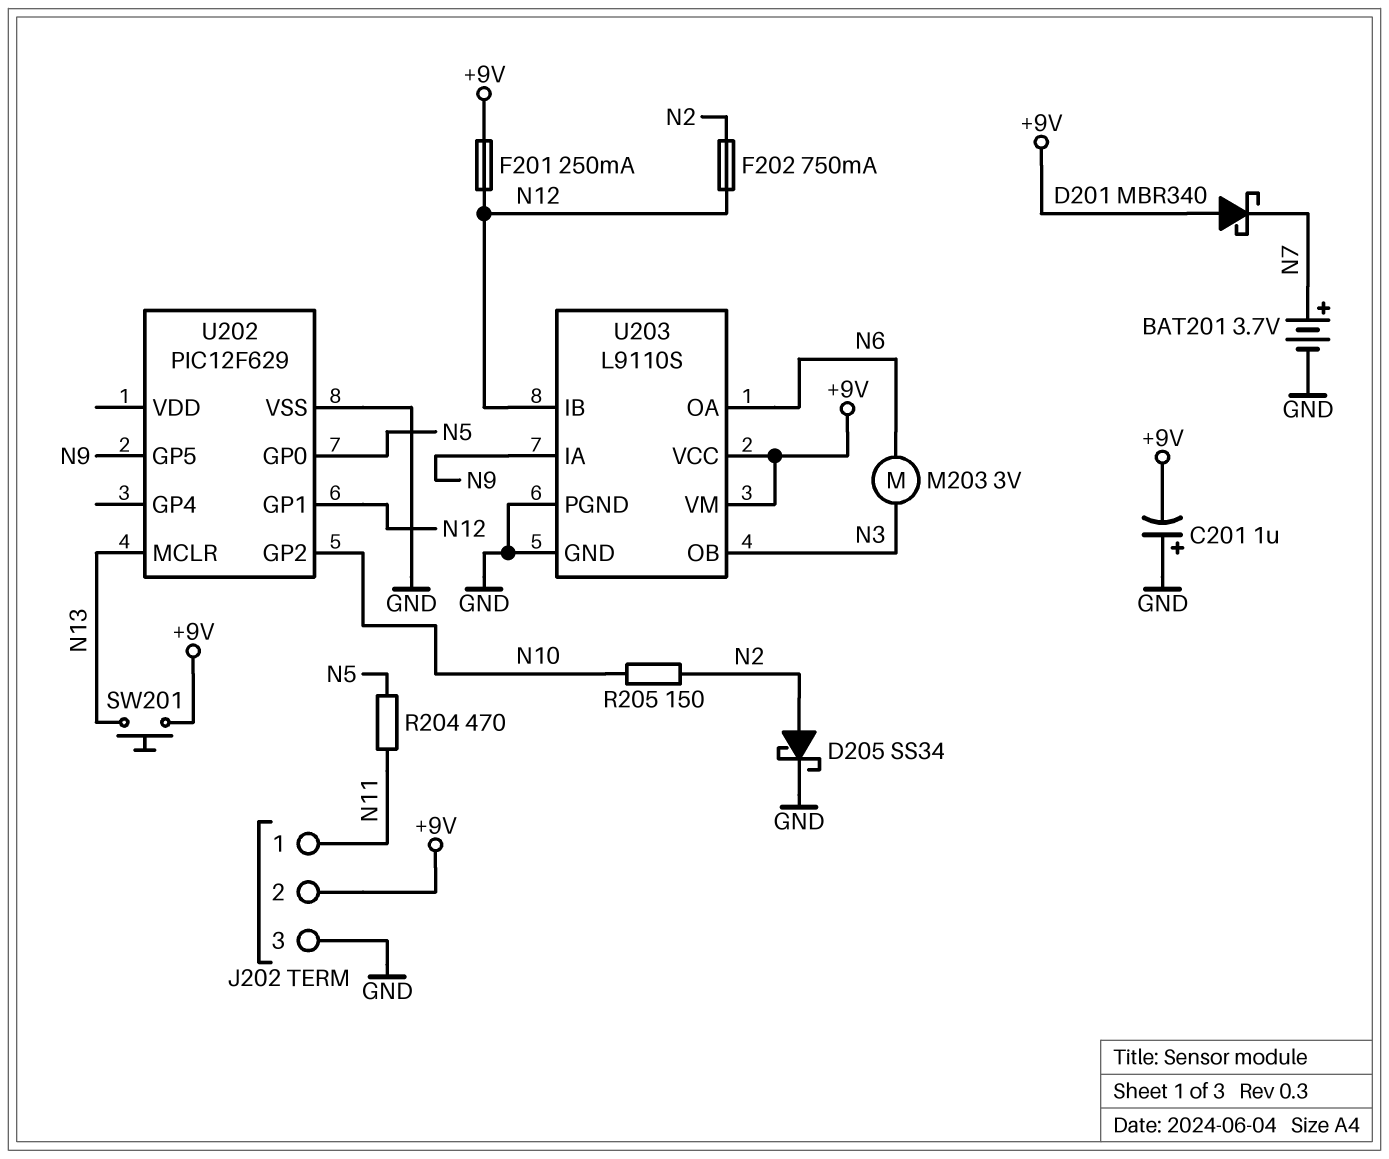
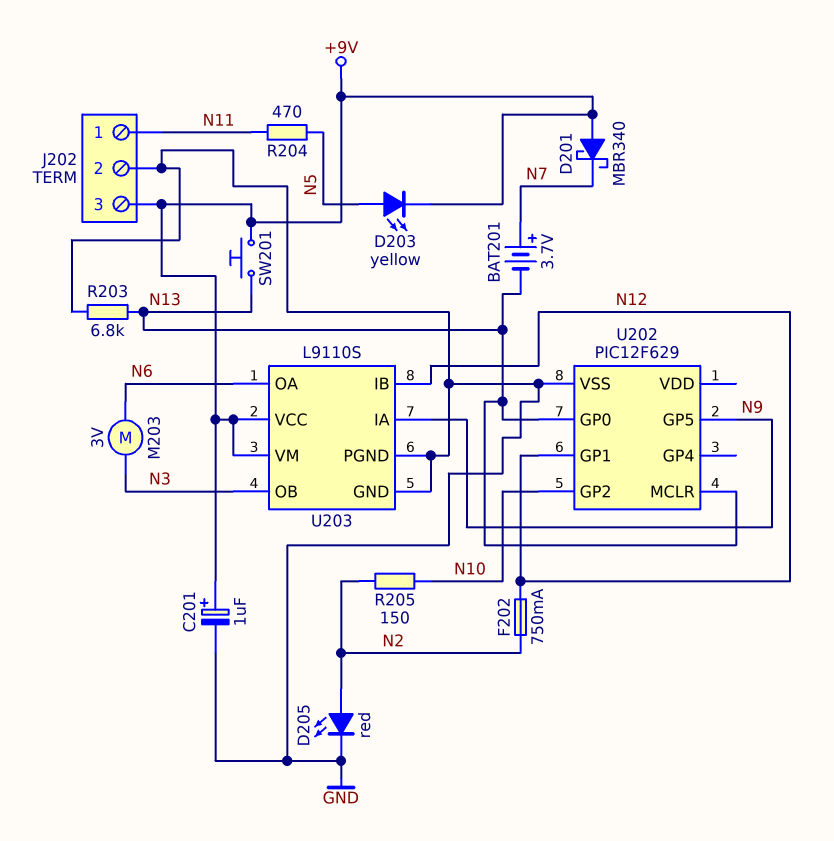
BAT201: 3.7V (plus N7, minus GND) -> 3.7V (plus N7, minus N13)
C201: 1uF (plus GND, minus +9V) -> 1uF (plus +9V, minus GND)
D203: none -> LED yellow (A N5, K +9V)
D205: schottky SS34 (A N2, K GND) -> LED red (A N2, K GND)
F201: 250mA (+9V, N12) -> none
J202 pin 2: +9V -> GND
J202 pin 3: GND -> +9V
R203: none -> 6.8k (GND, N13)
U202 pin GP0: N5 -> N13

